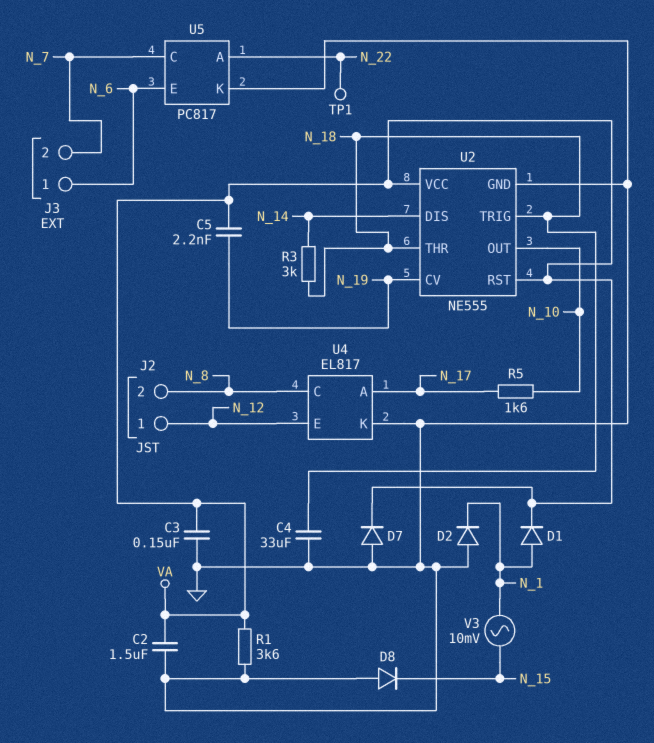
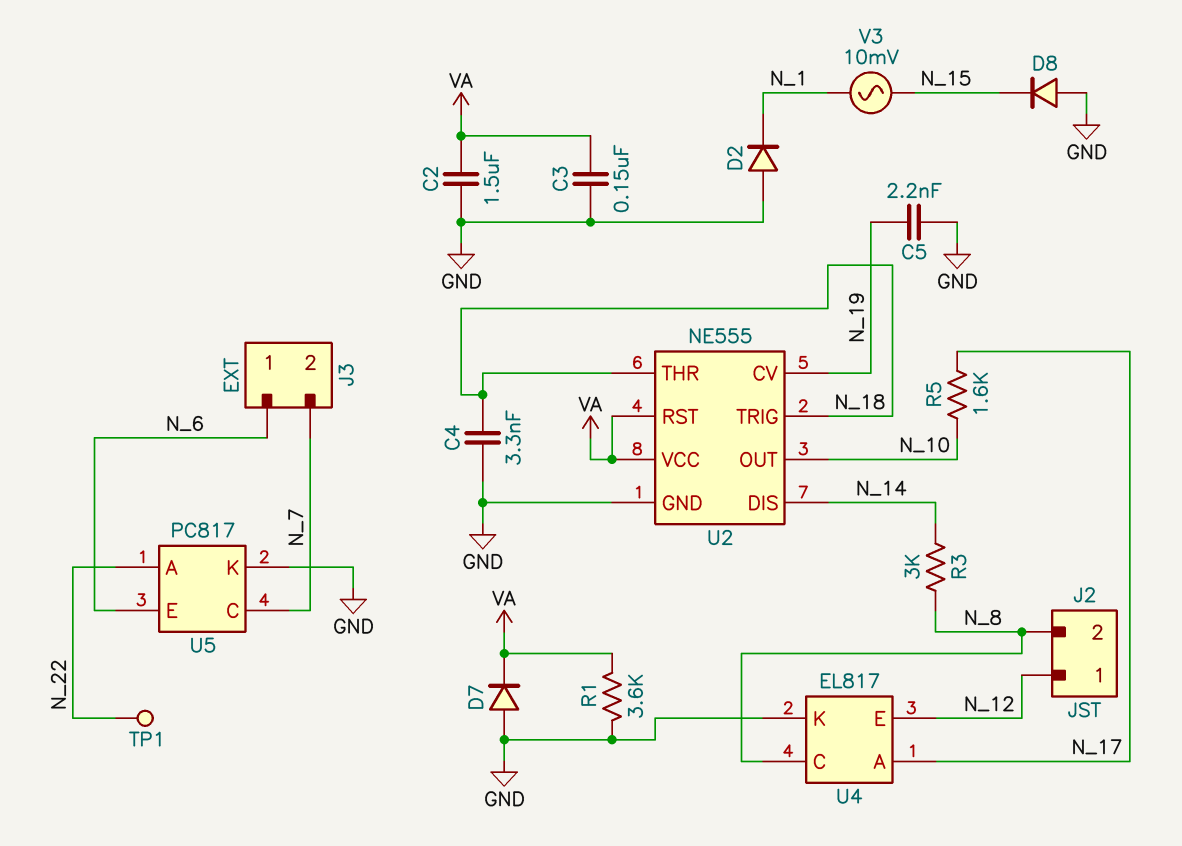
C4: 33uF (GND, N_18) -> 3.3nF (GND, N_18)
C5: 2.2nF (N_19, VA) -> 2.2nF (GND, N_19)
D1: diode (A N_1, K VA) -> none
R3: 3k (N_14, N_18) -> 3k (N_8, N_14)

